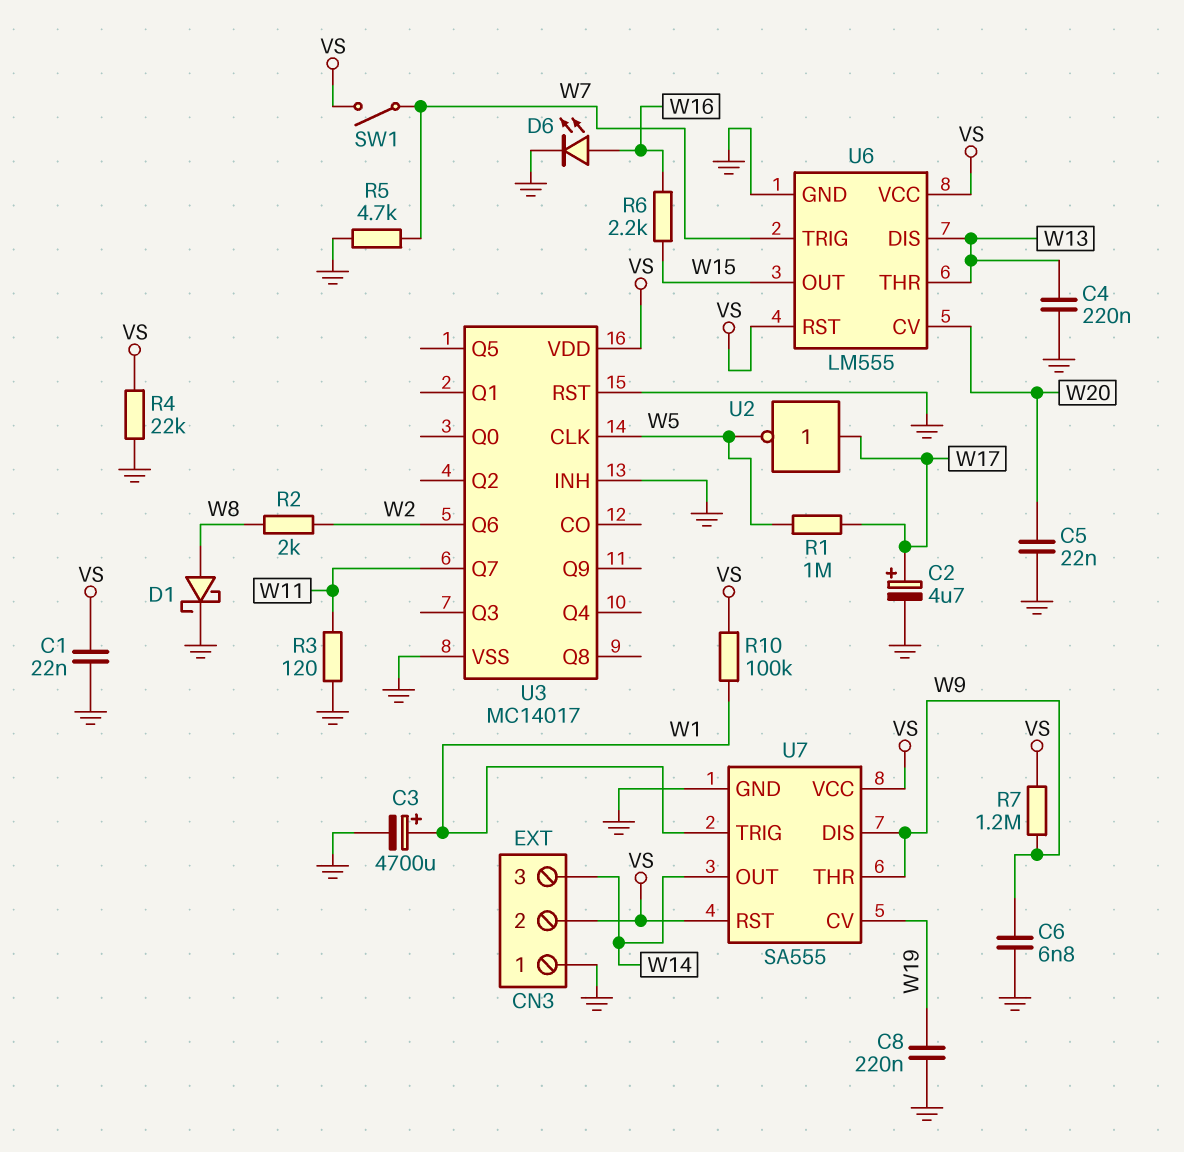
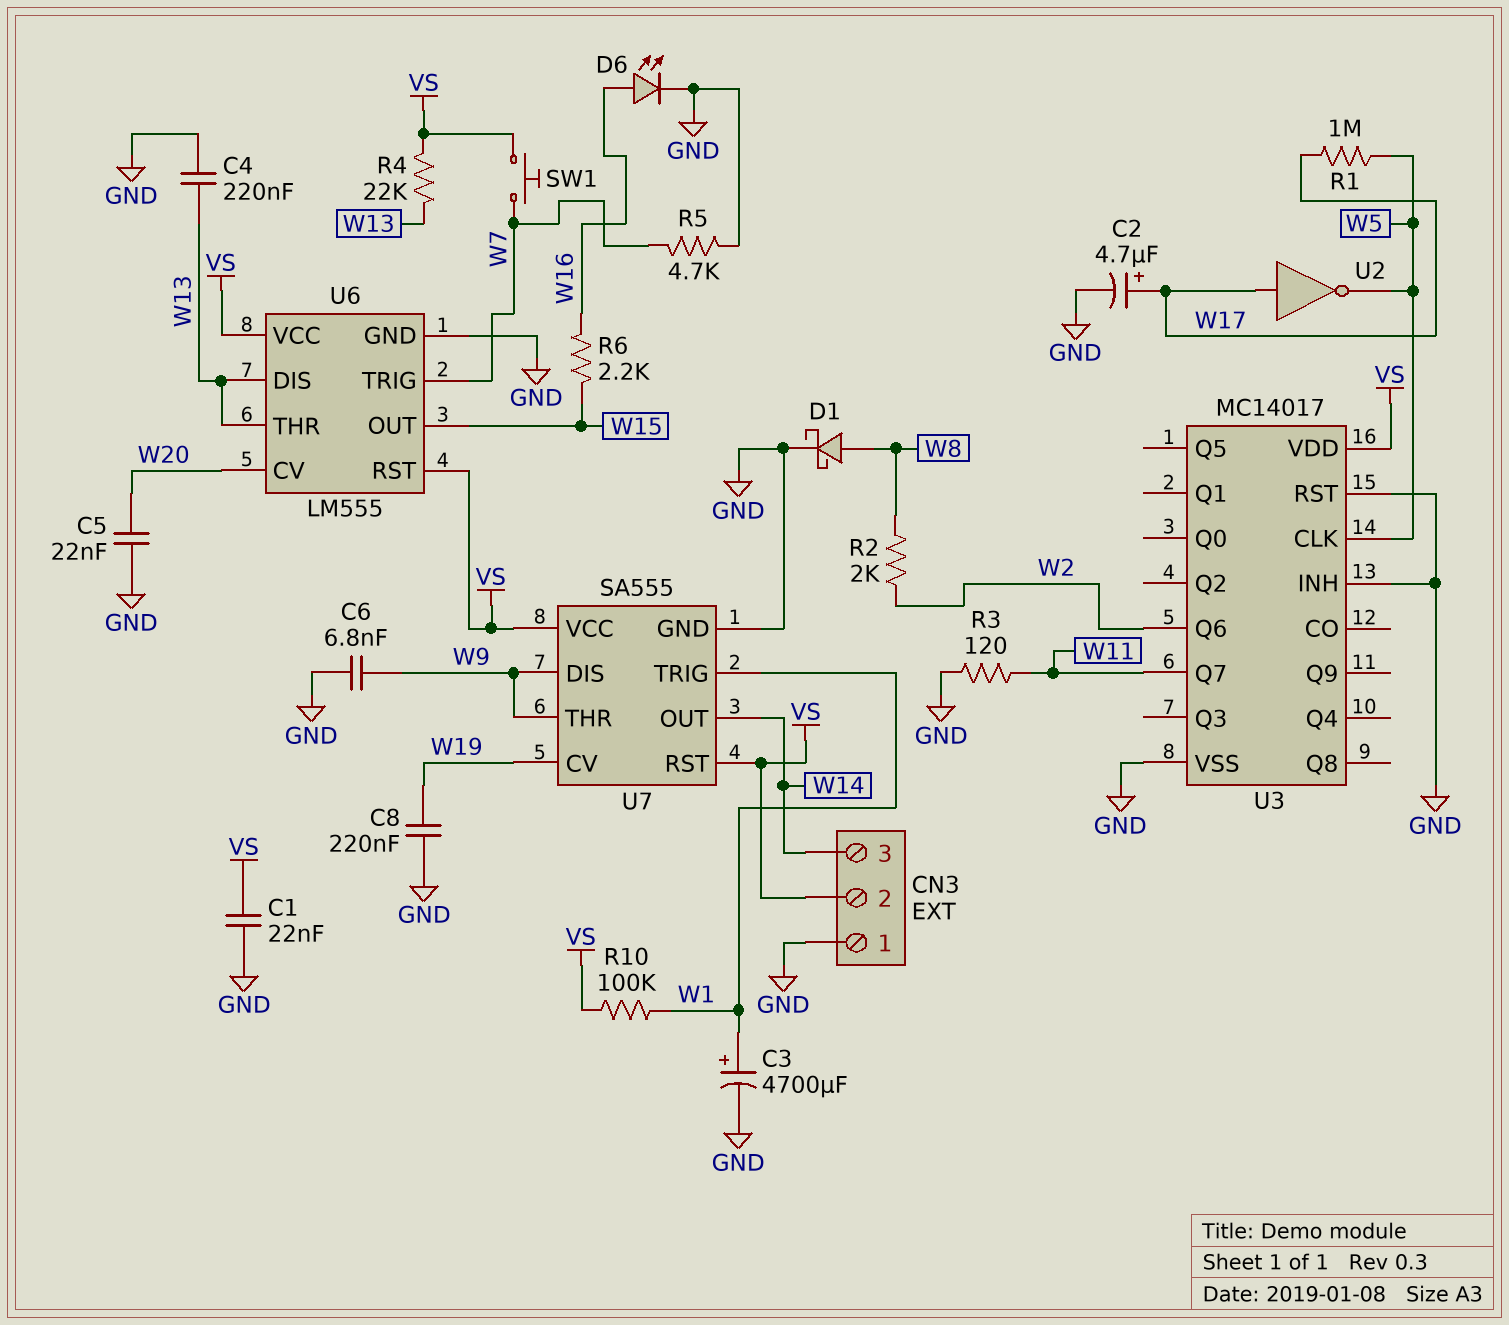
R4: 22k (GND, VS) -> 22k (VS, W13)
R7: 1.2M (VS, W9) -> none
SW1: switch (VS, W7) -> button (VS, W7)

